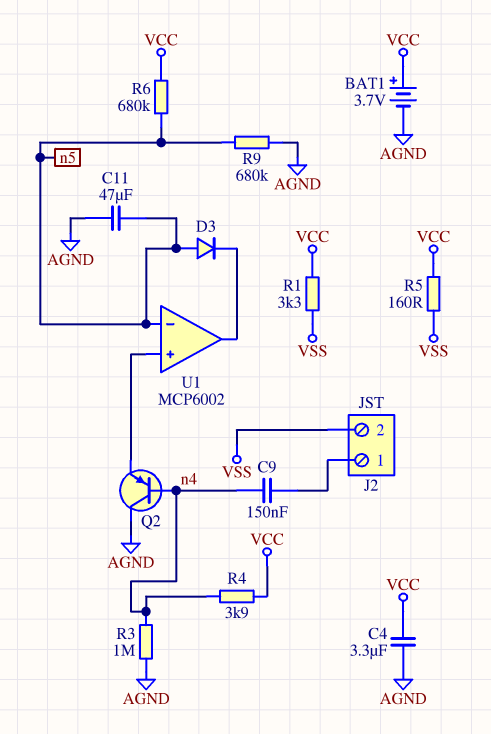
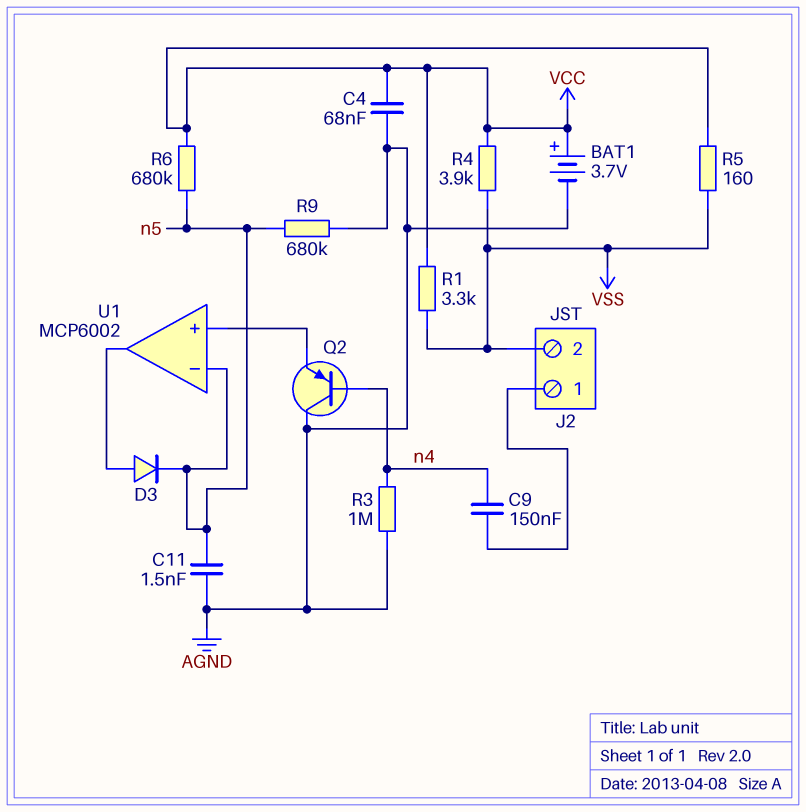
C4: 3.3uF (AGND, VCC) -> 68nF (AGND, VCC)
C11: 47uF (AGND, n5) -> 1.5nF (AGND, n5)
D3: diode (A n5, K U1/out) -> diode (A U1/out, K n5)
R4: 3.9k (VCC, n4) -> 3.9k (VCC, VSS)

